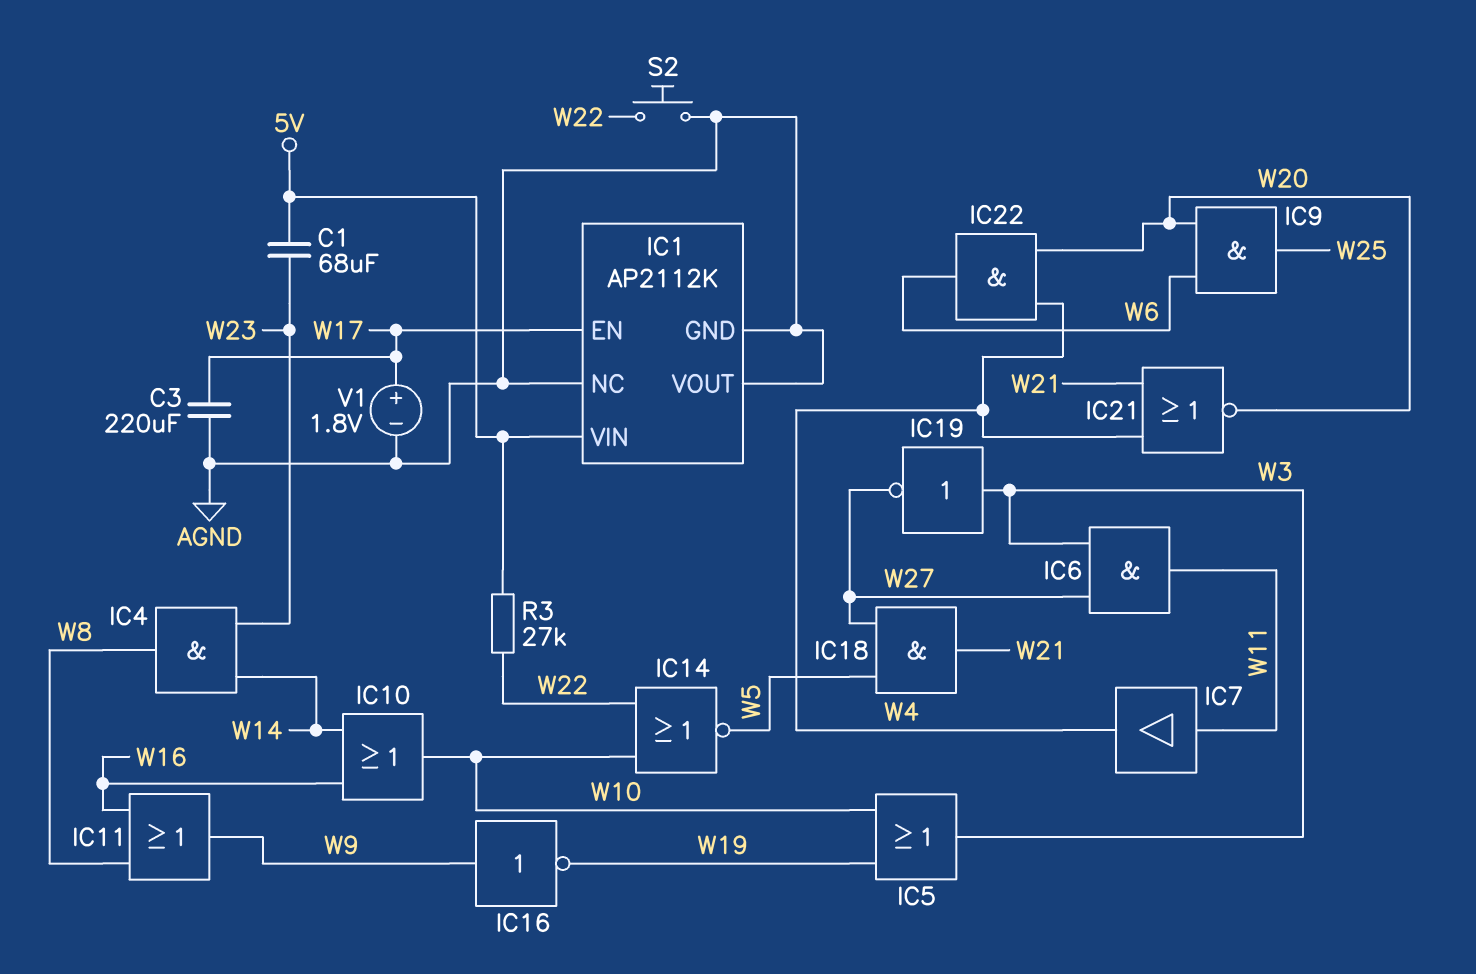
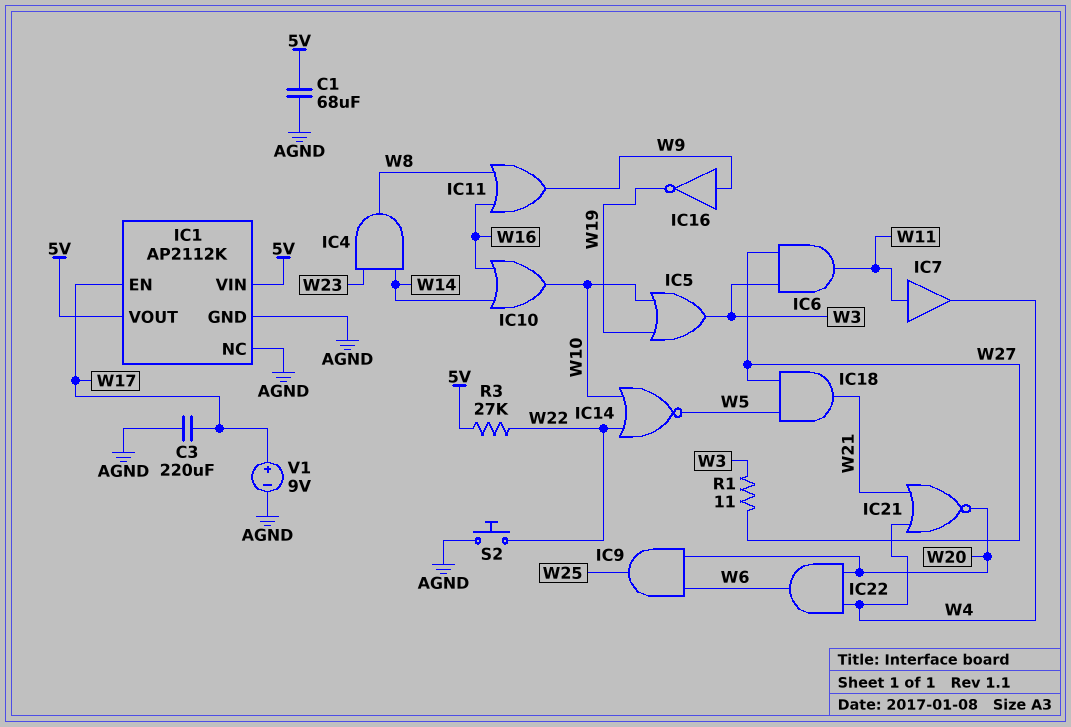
C1: 68uF (5V, W23) -> 68uF (5V, AGND)
IC1 pin VOUT: AGND -> 5V
IC19: NOT (in W3, out W27) -> none
R1: none -> 11 (W3, W27)
V1: 1.8V (plus W17, minus AGND) -> 9V (plus W17, minus AGND)

